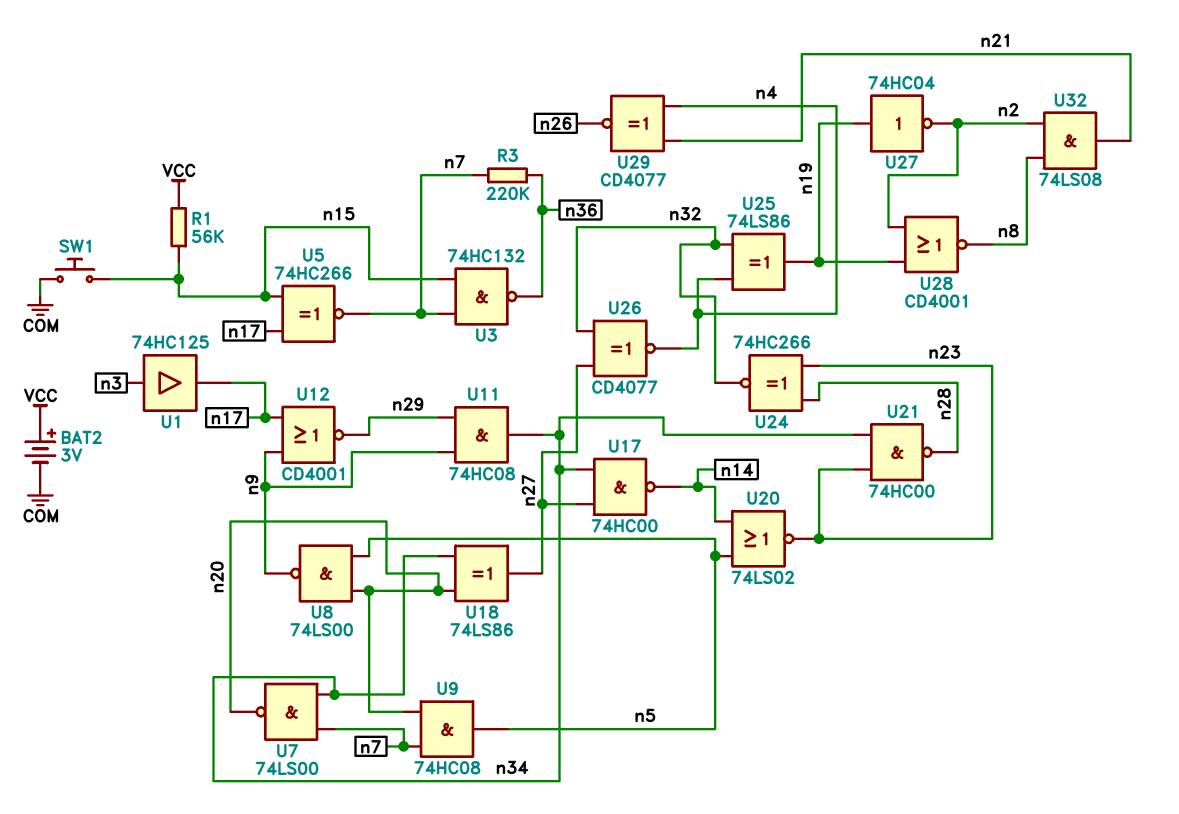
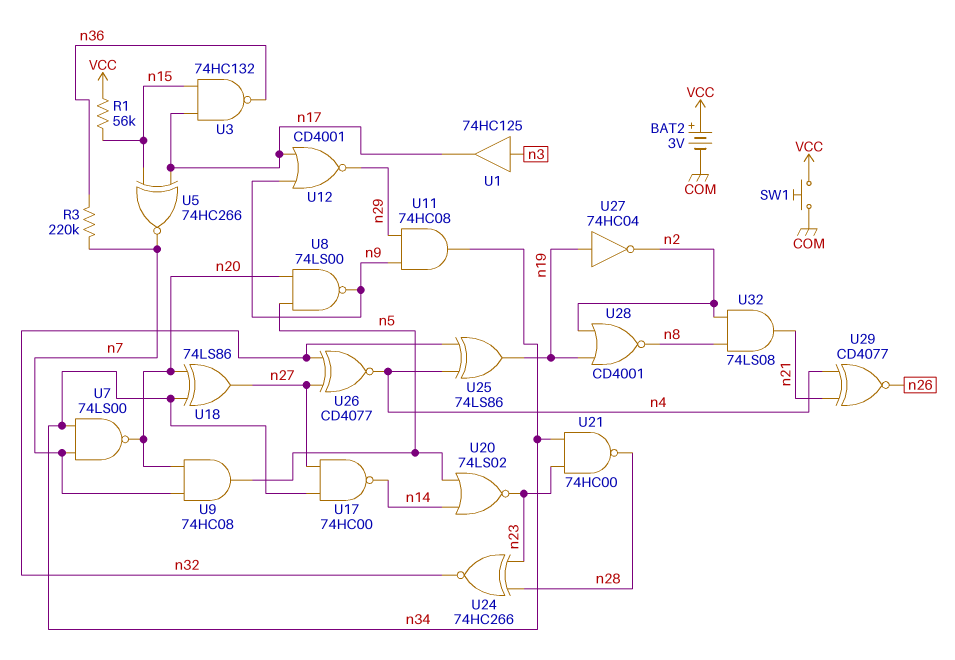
SW1: button (COM, n15) -> button (COM, VCC)
U3: NAND 74HC132 (in n7, in n15, out n36) -> NAND 74HC132 (in n15, in n17, out n36)

